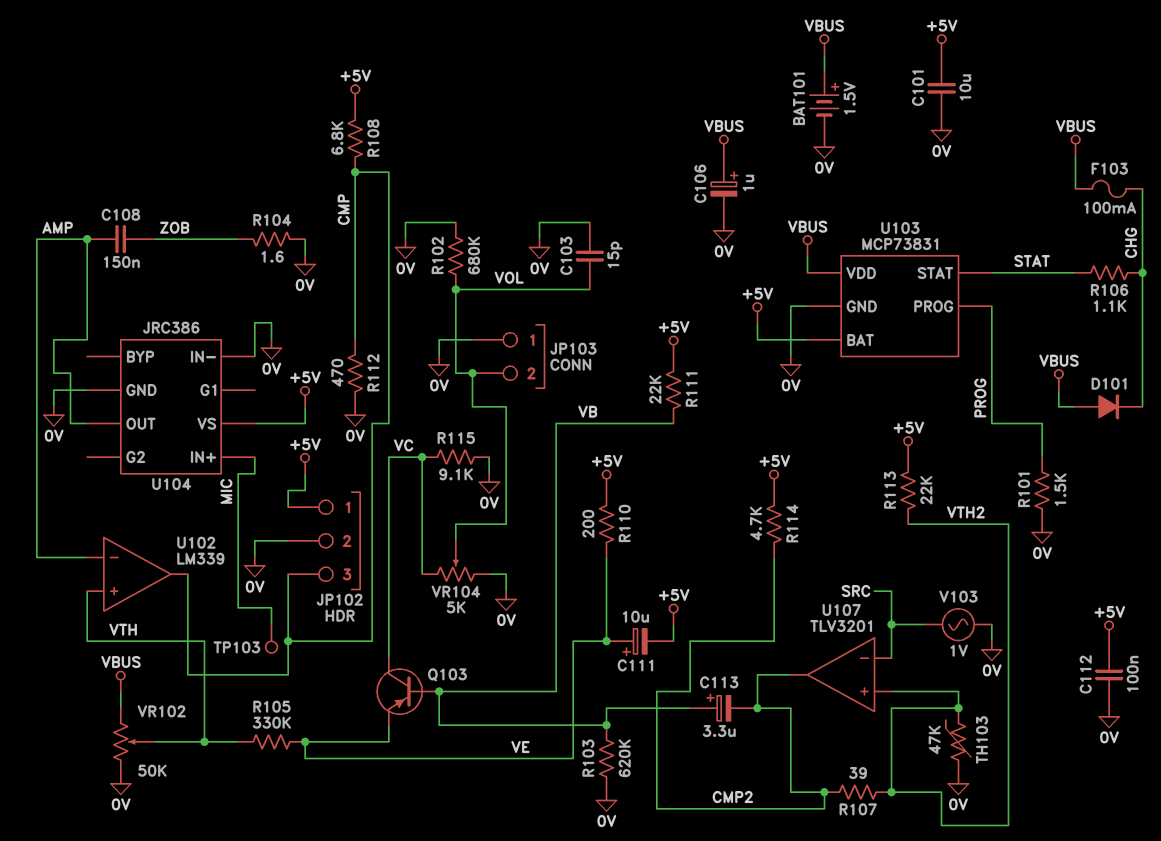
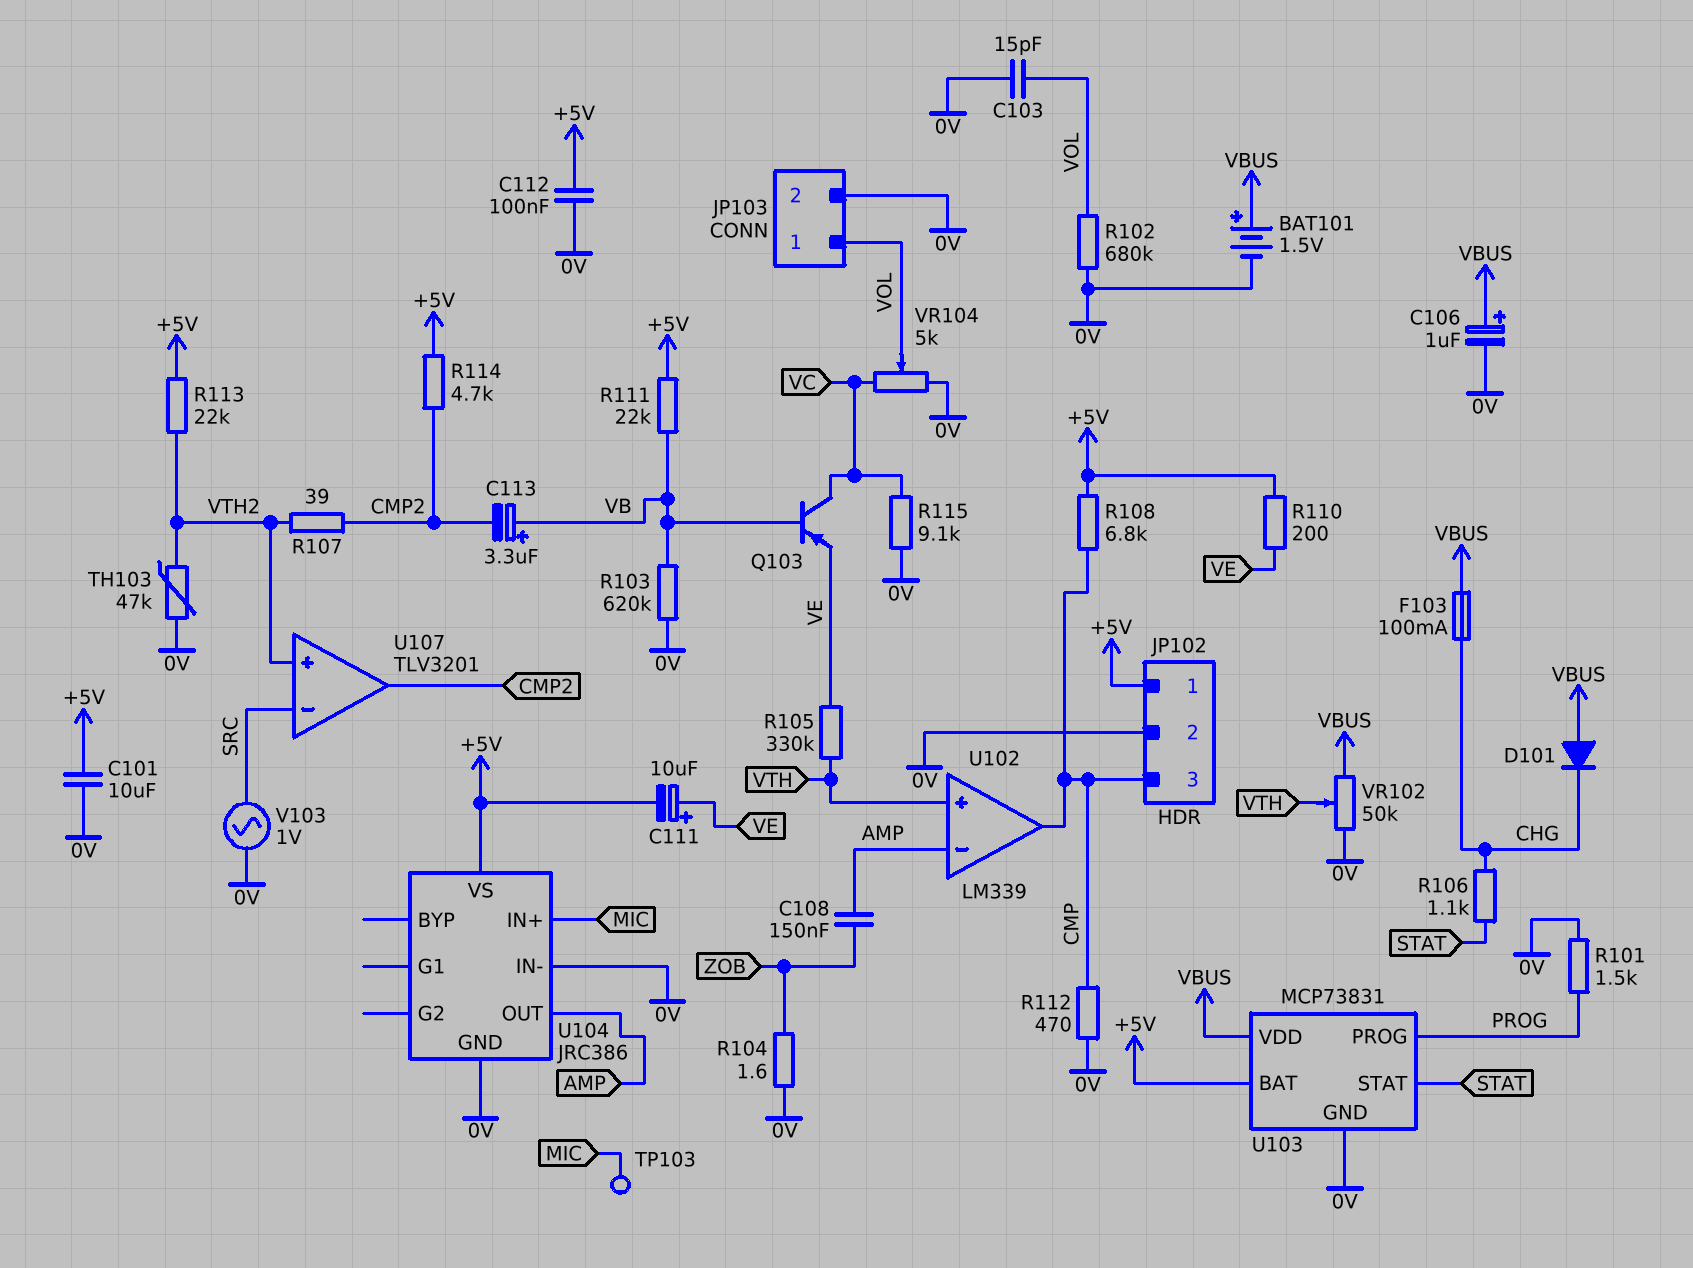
JP103 pin 1: 0V -> VOL
JP103 pin 2: VOL -> 0V

